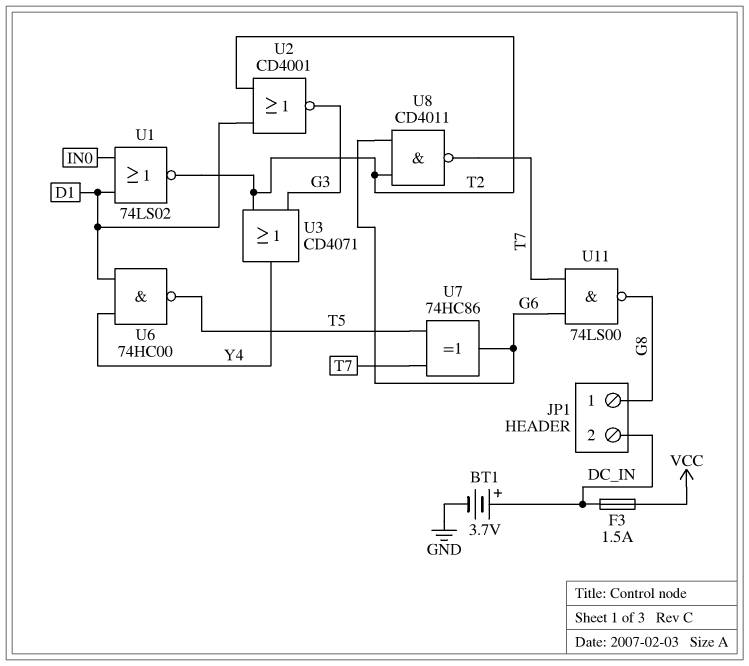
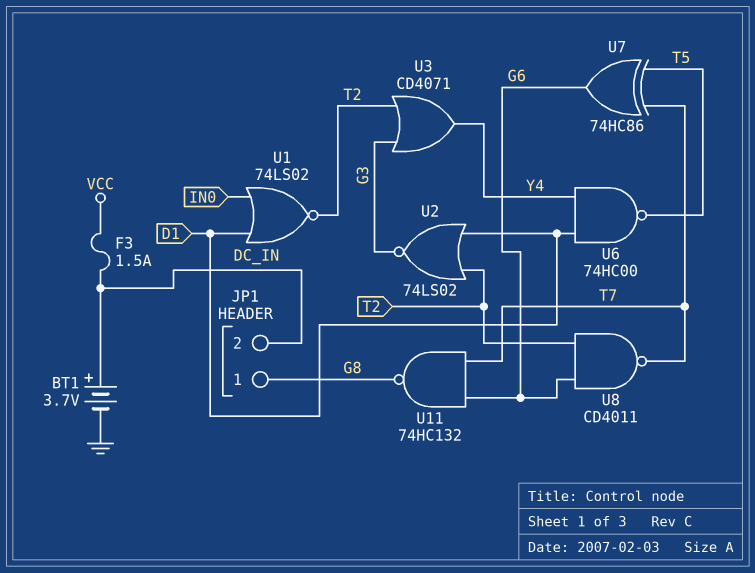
U2: NOR CD4001 (in D1, in T2, out G3) -> NOR 74LS02 (in D1, in T2, out G3)
U11: NAND 74LS00 (in G6, in T7, out G8) -> NAND 74HC132 (in G6, in T7, out G8)

